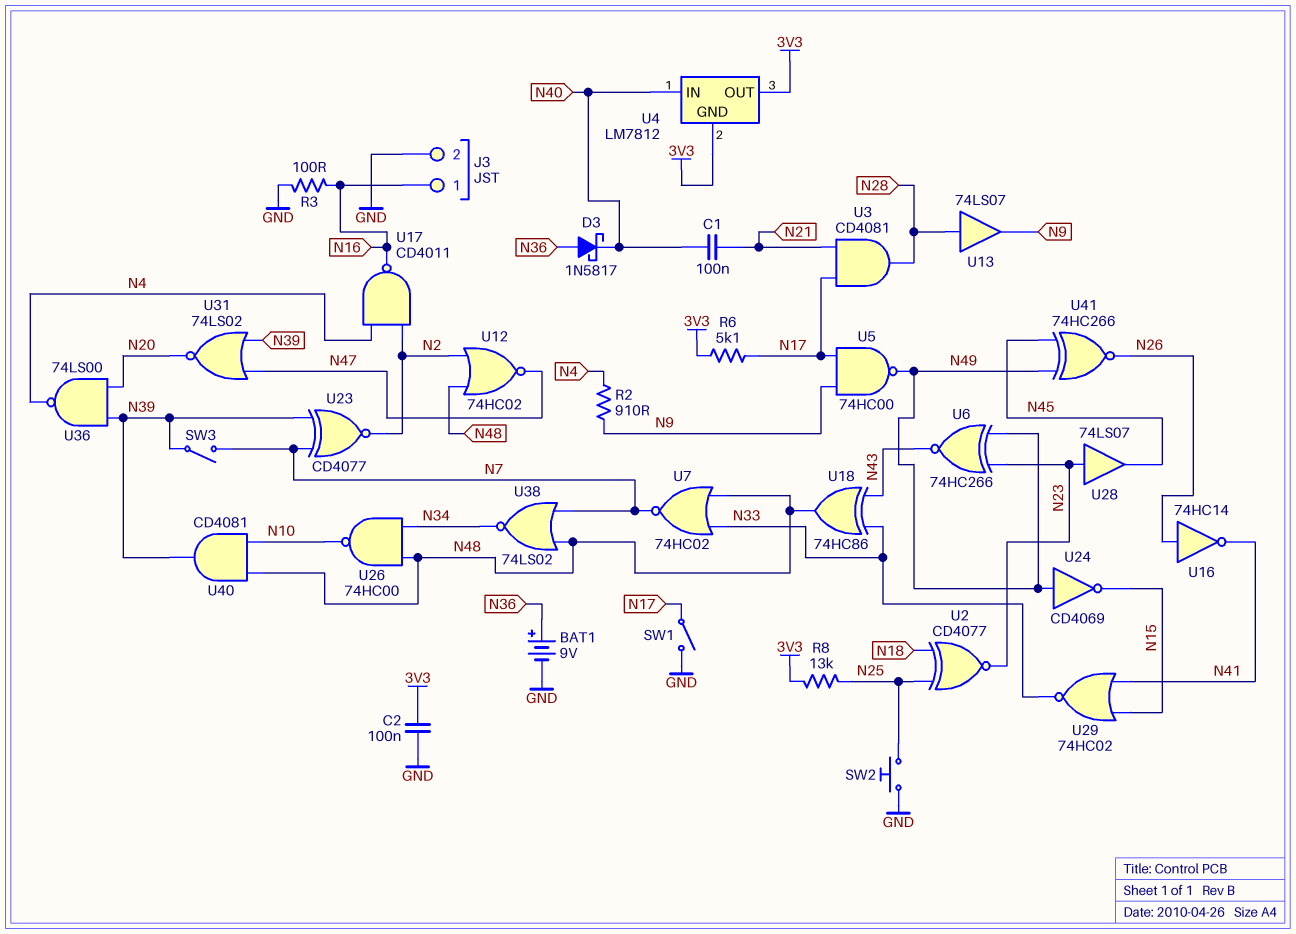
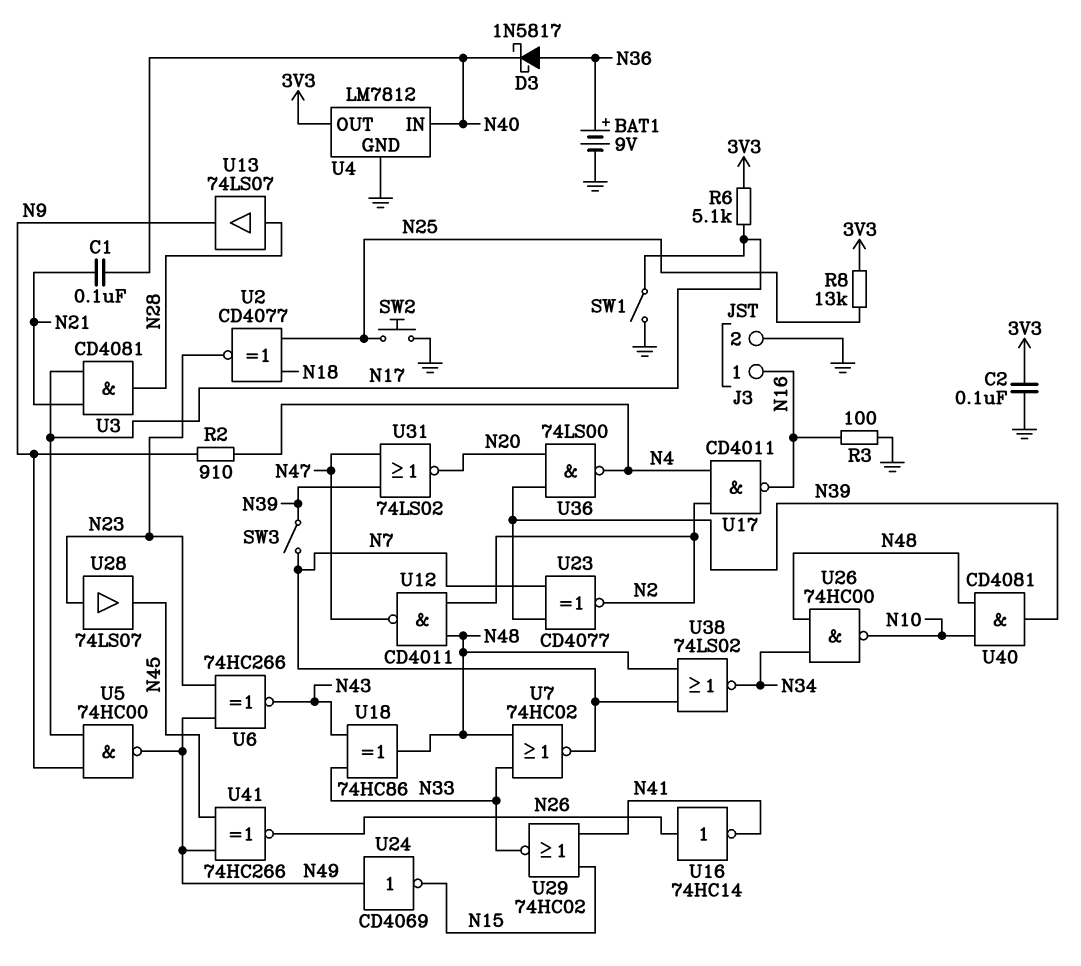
U4 pin GND: 3V3 -> GND
U12: NOR 74HC02 (in N2, in N48, out N47) -> NAND CD4011 (in N2, in N48, out N47)

